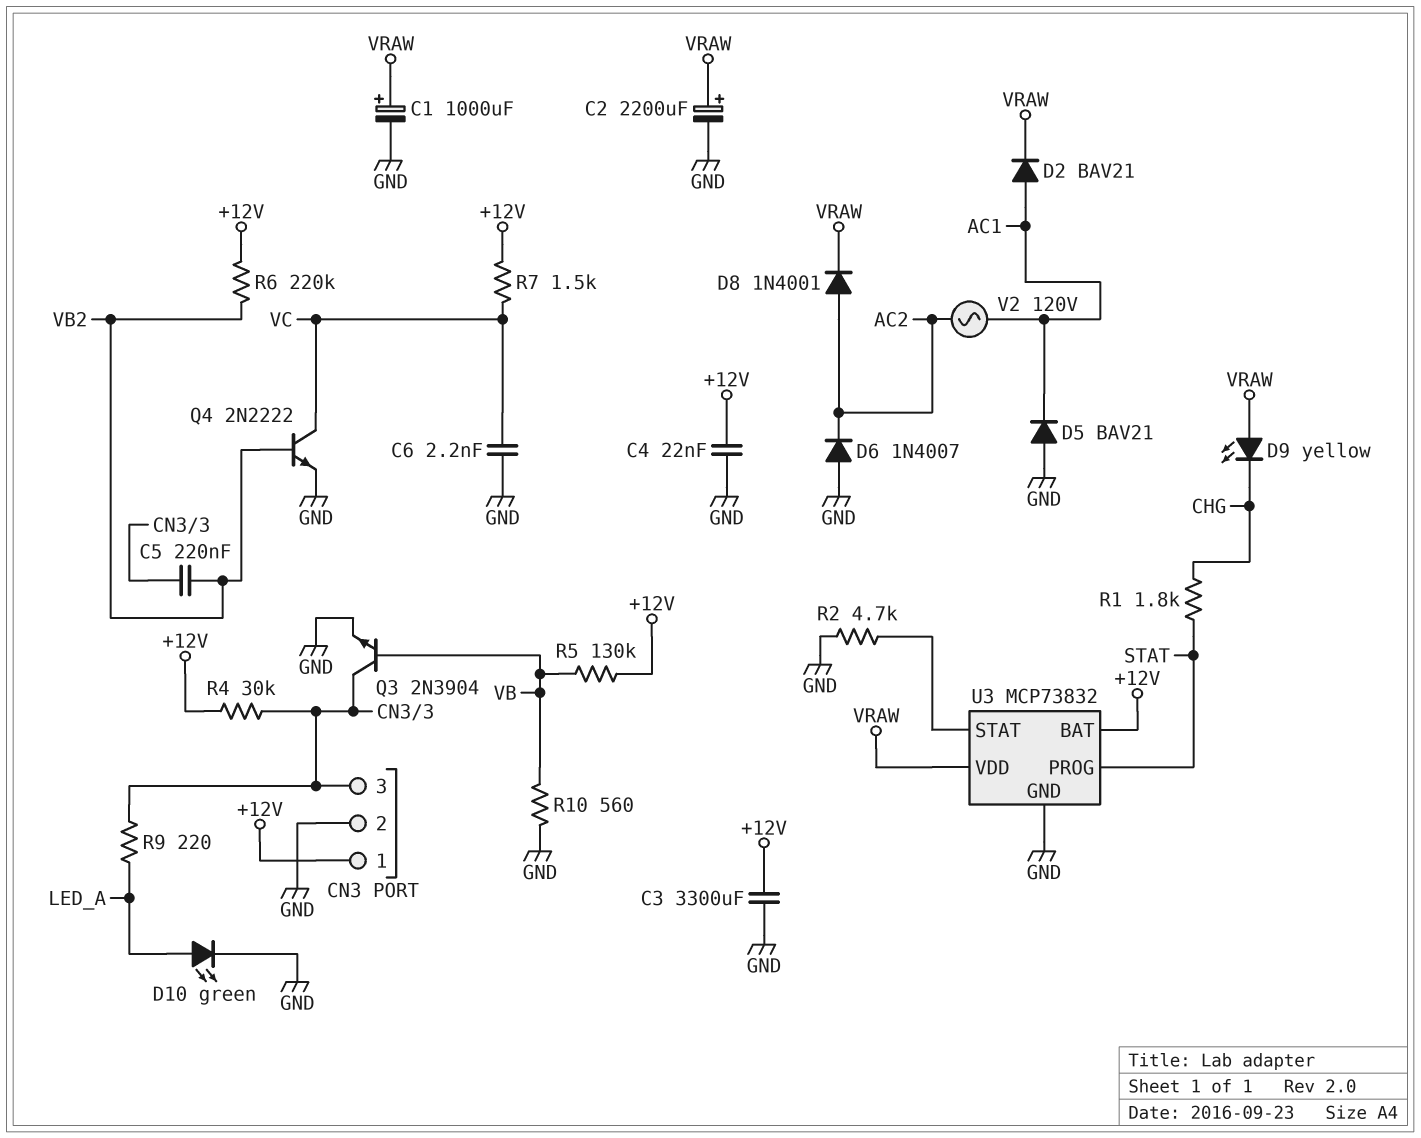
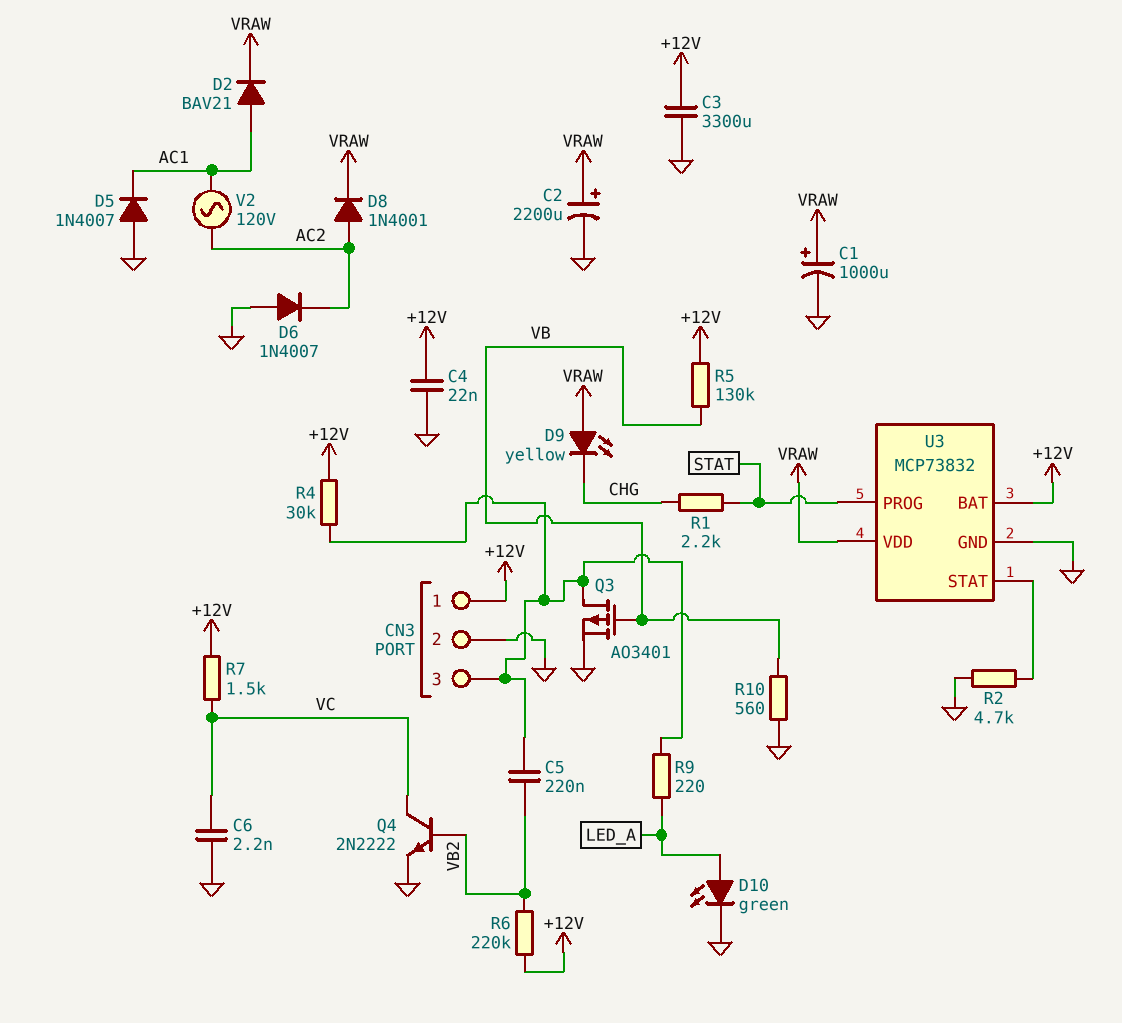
D5: diode BAV21 (A GND, K AC1) -> diode 1N4007 (A GND, K AC1)
Q3: NPN 2N3904 (B VB, C CN3/3, E GND) -> PMOS AO3401 (G VB, D CN3/3, S GND)
R1: 1.8k (CHG, STAT) -> 2.2k (CHG, STAT)

